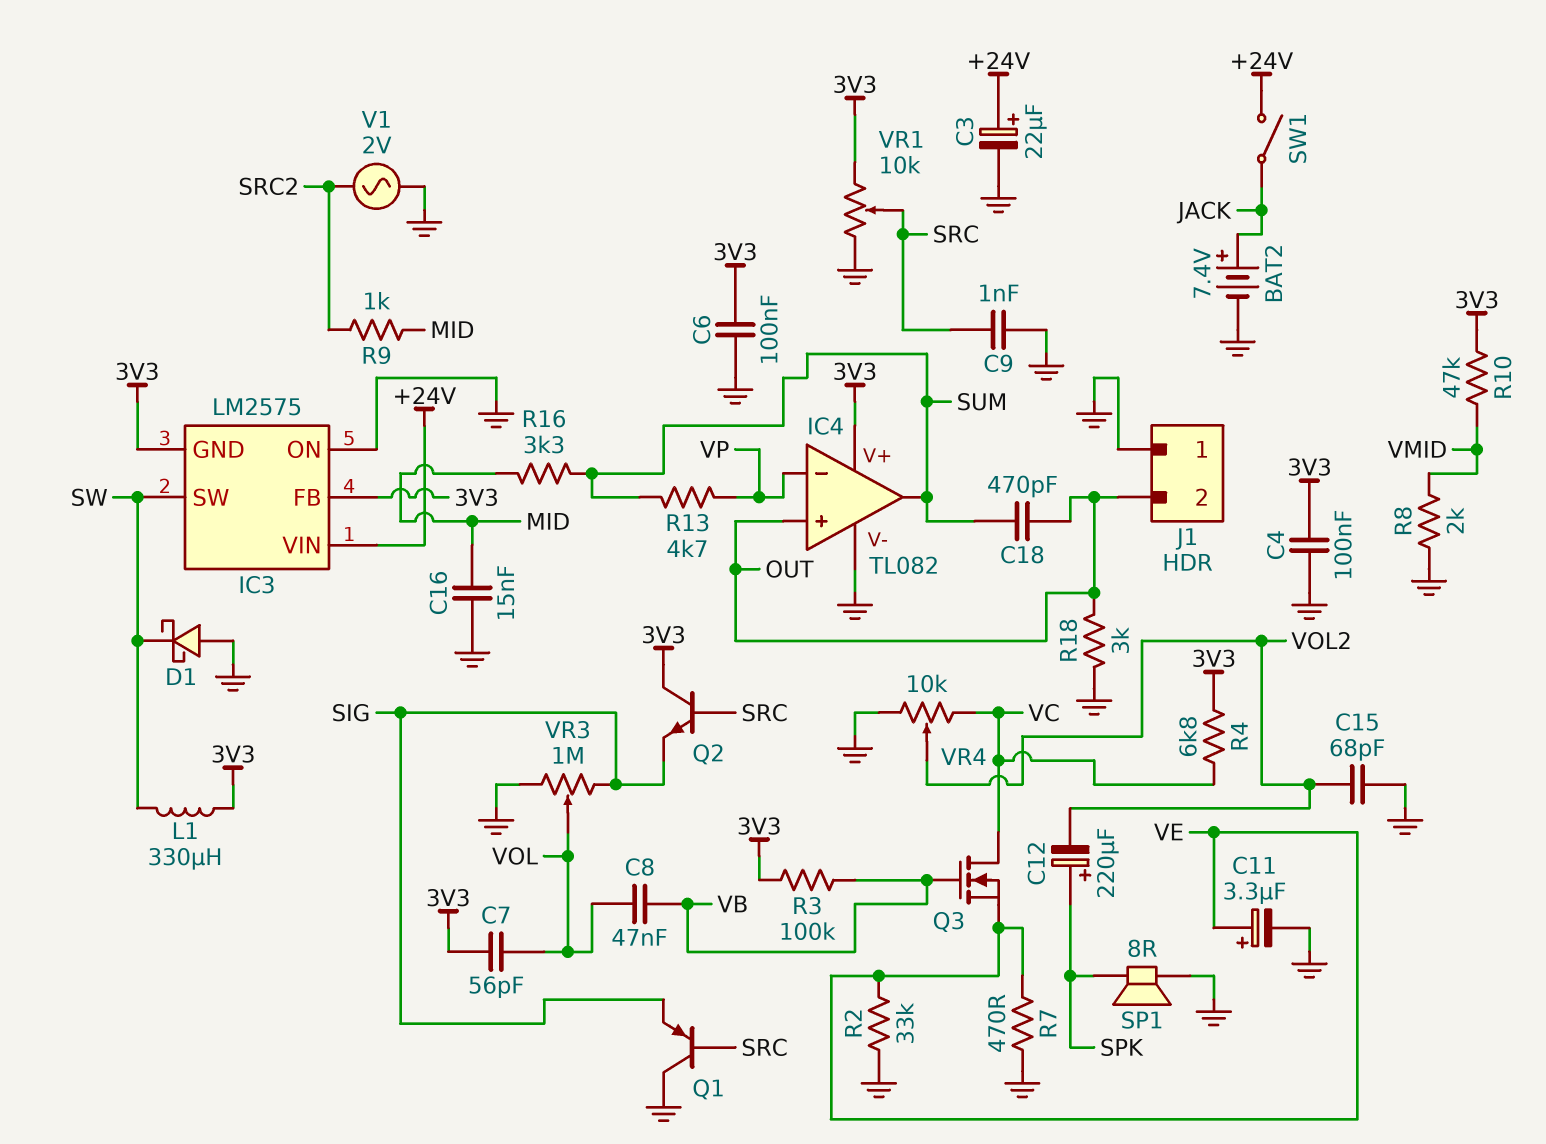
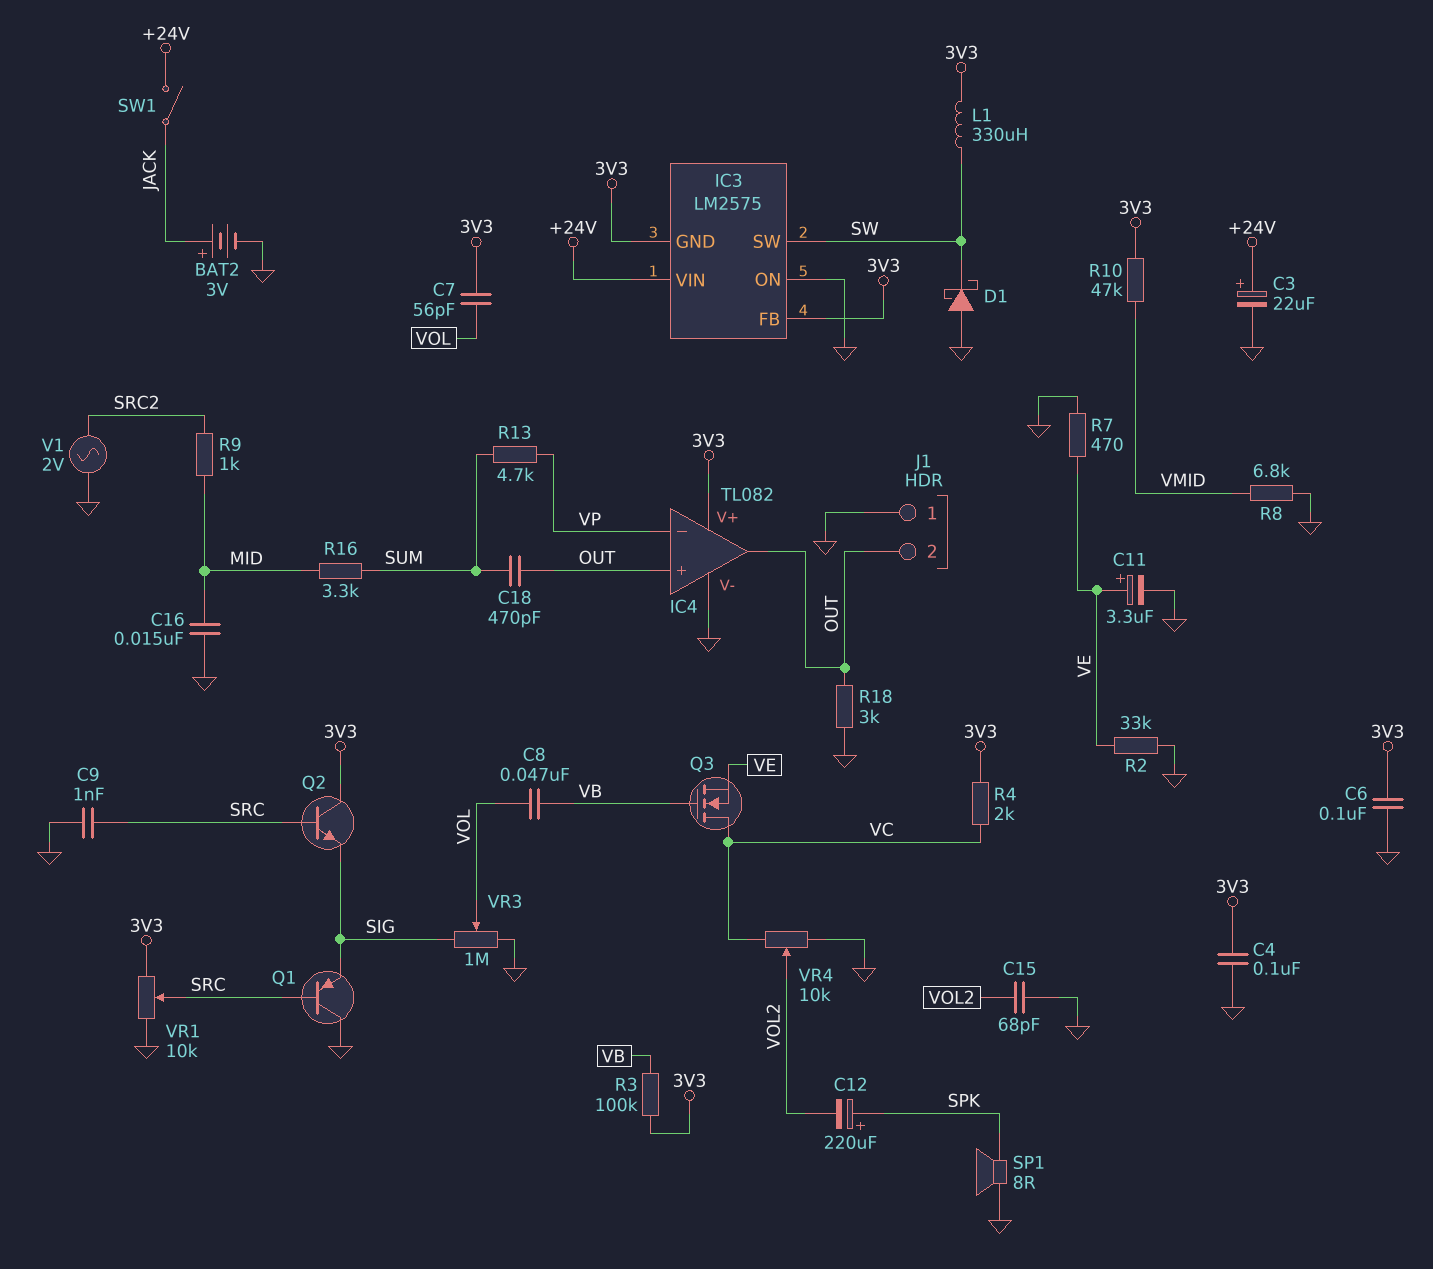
BAT2: 7.4V (plus JACK, minus GND) -> 3V (plus JACK, minus GND)
IC4 pin out: SUM -> OUT
R4: 6.8k (3V3, VC) -> 2k (3V3, VC)
R8: 2k (GND, VMID) -> 6.8k (GND, VMID)

